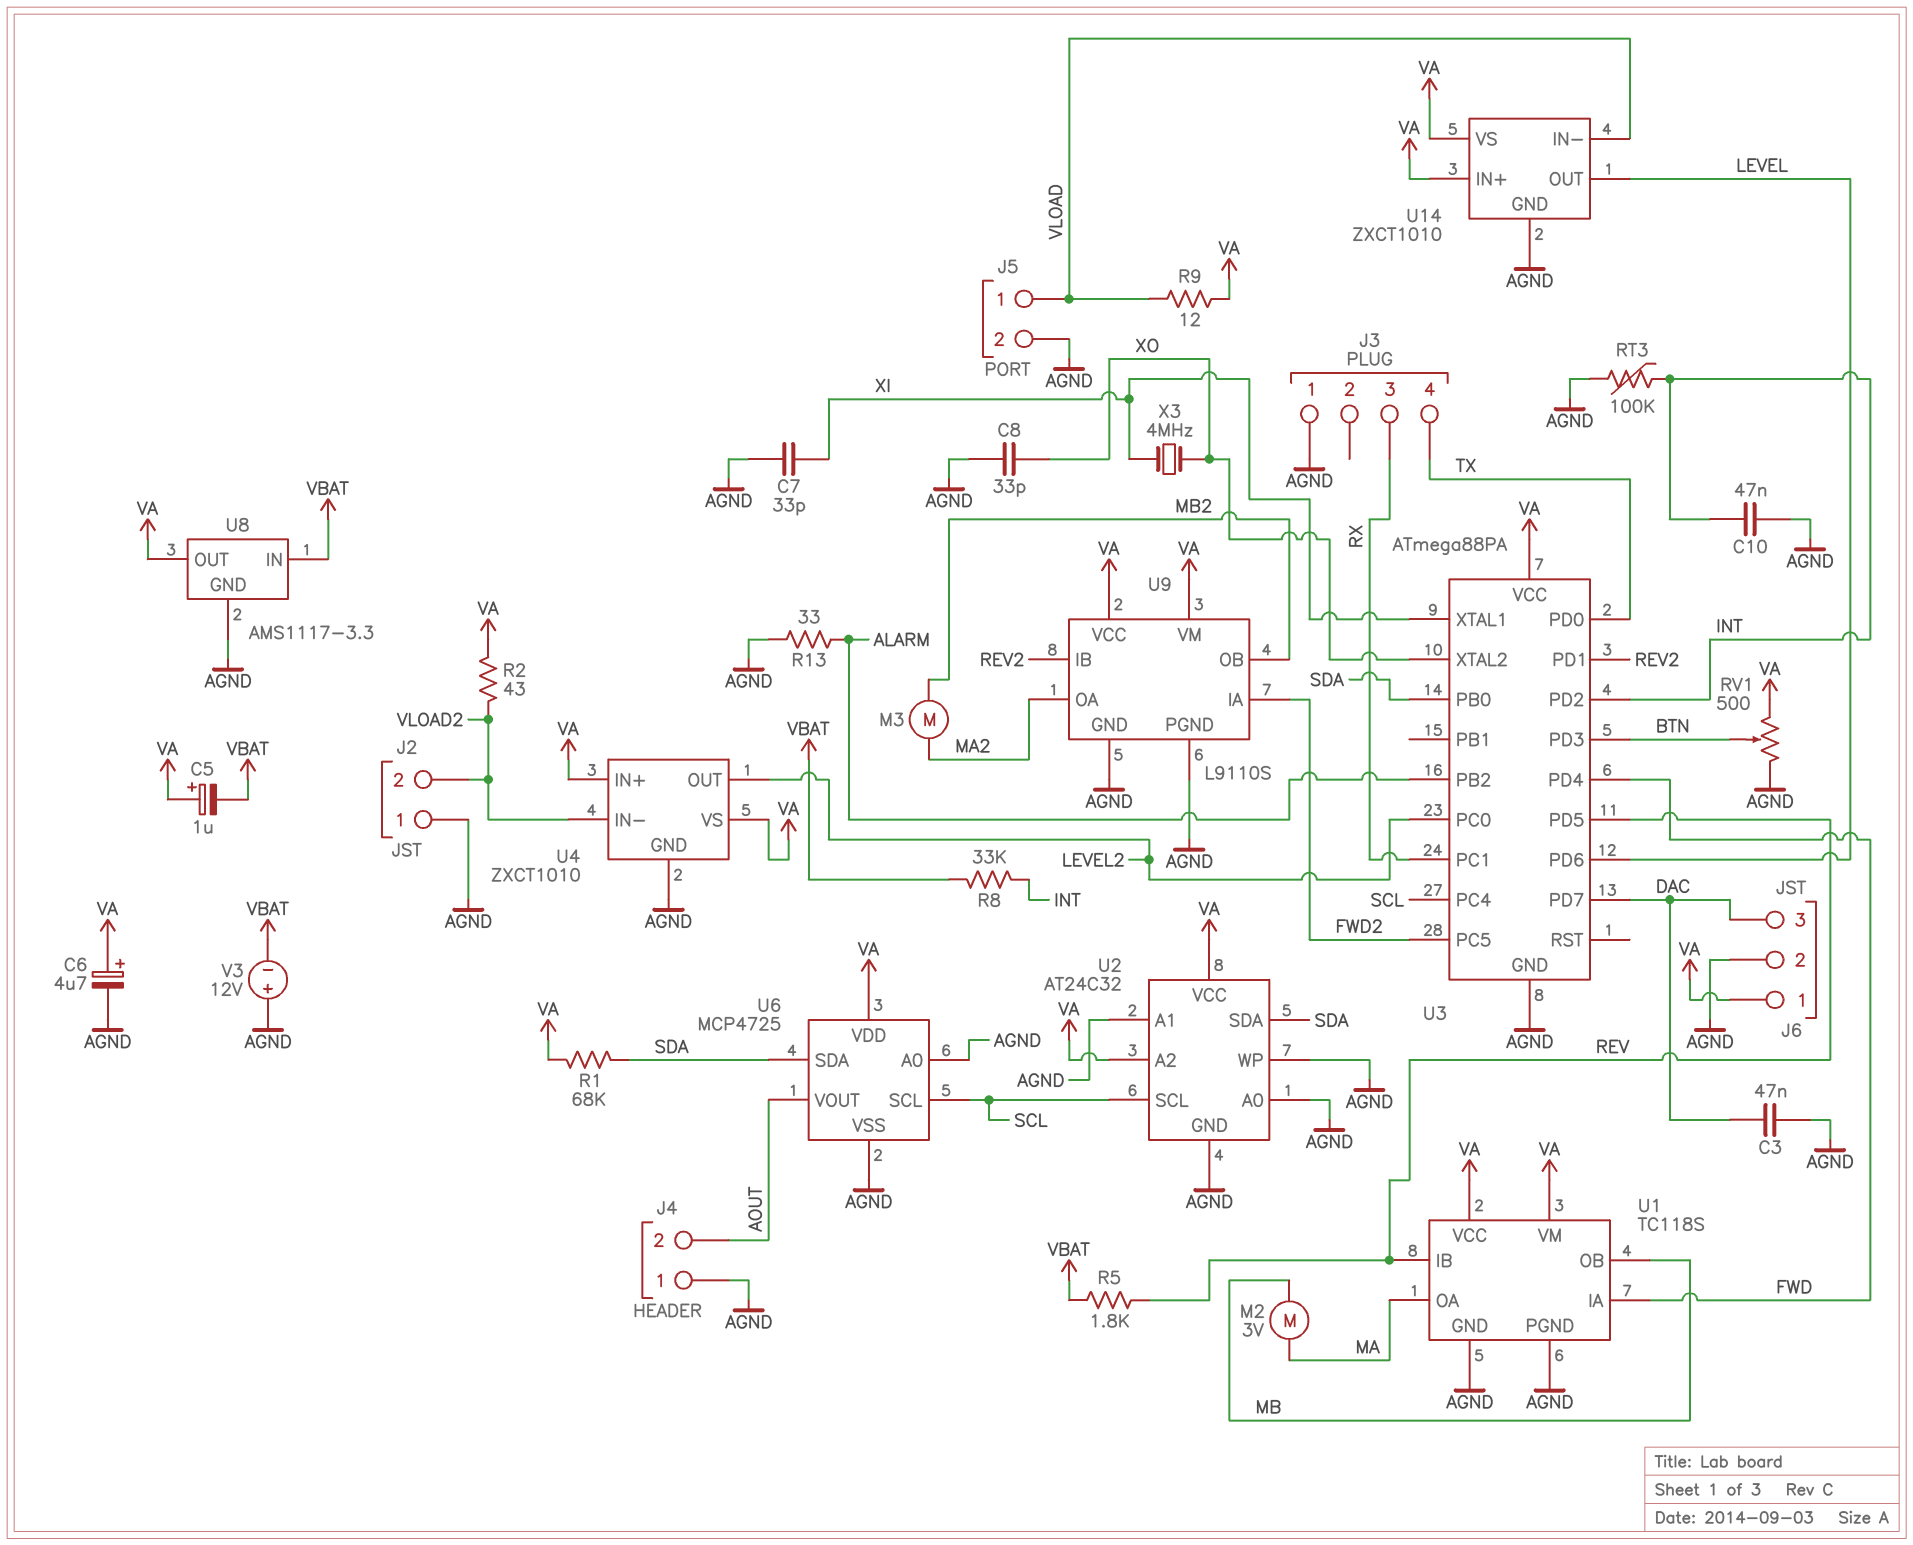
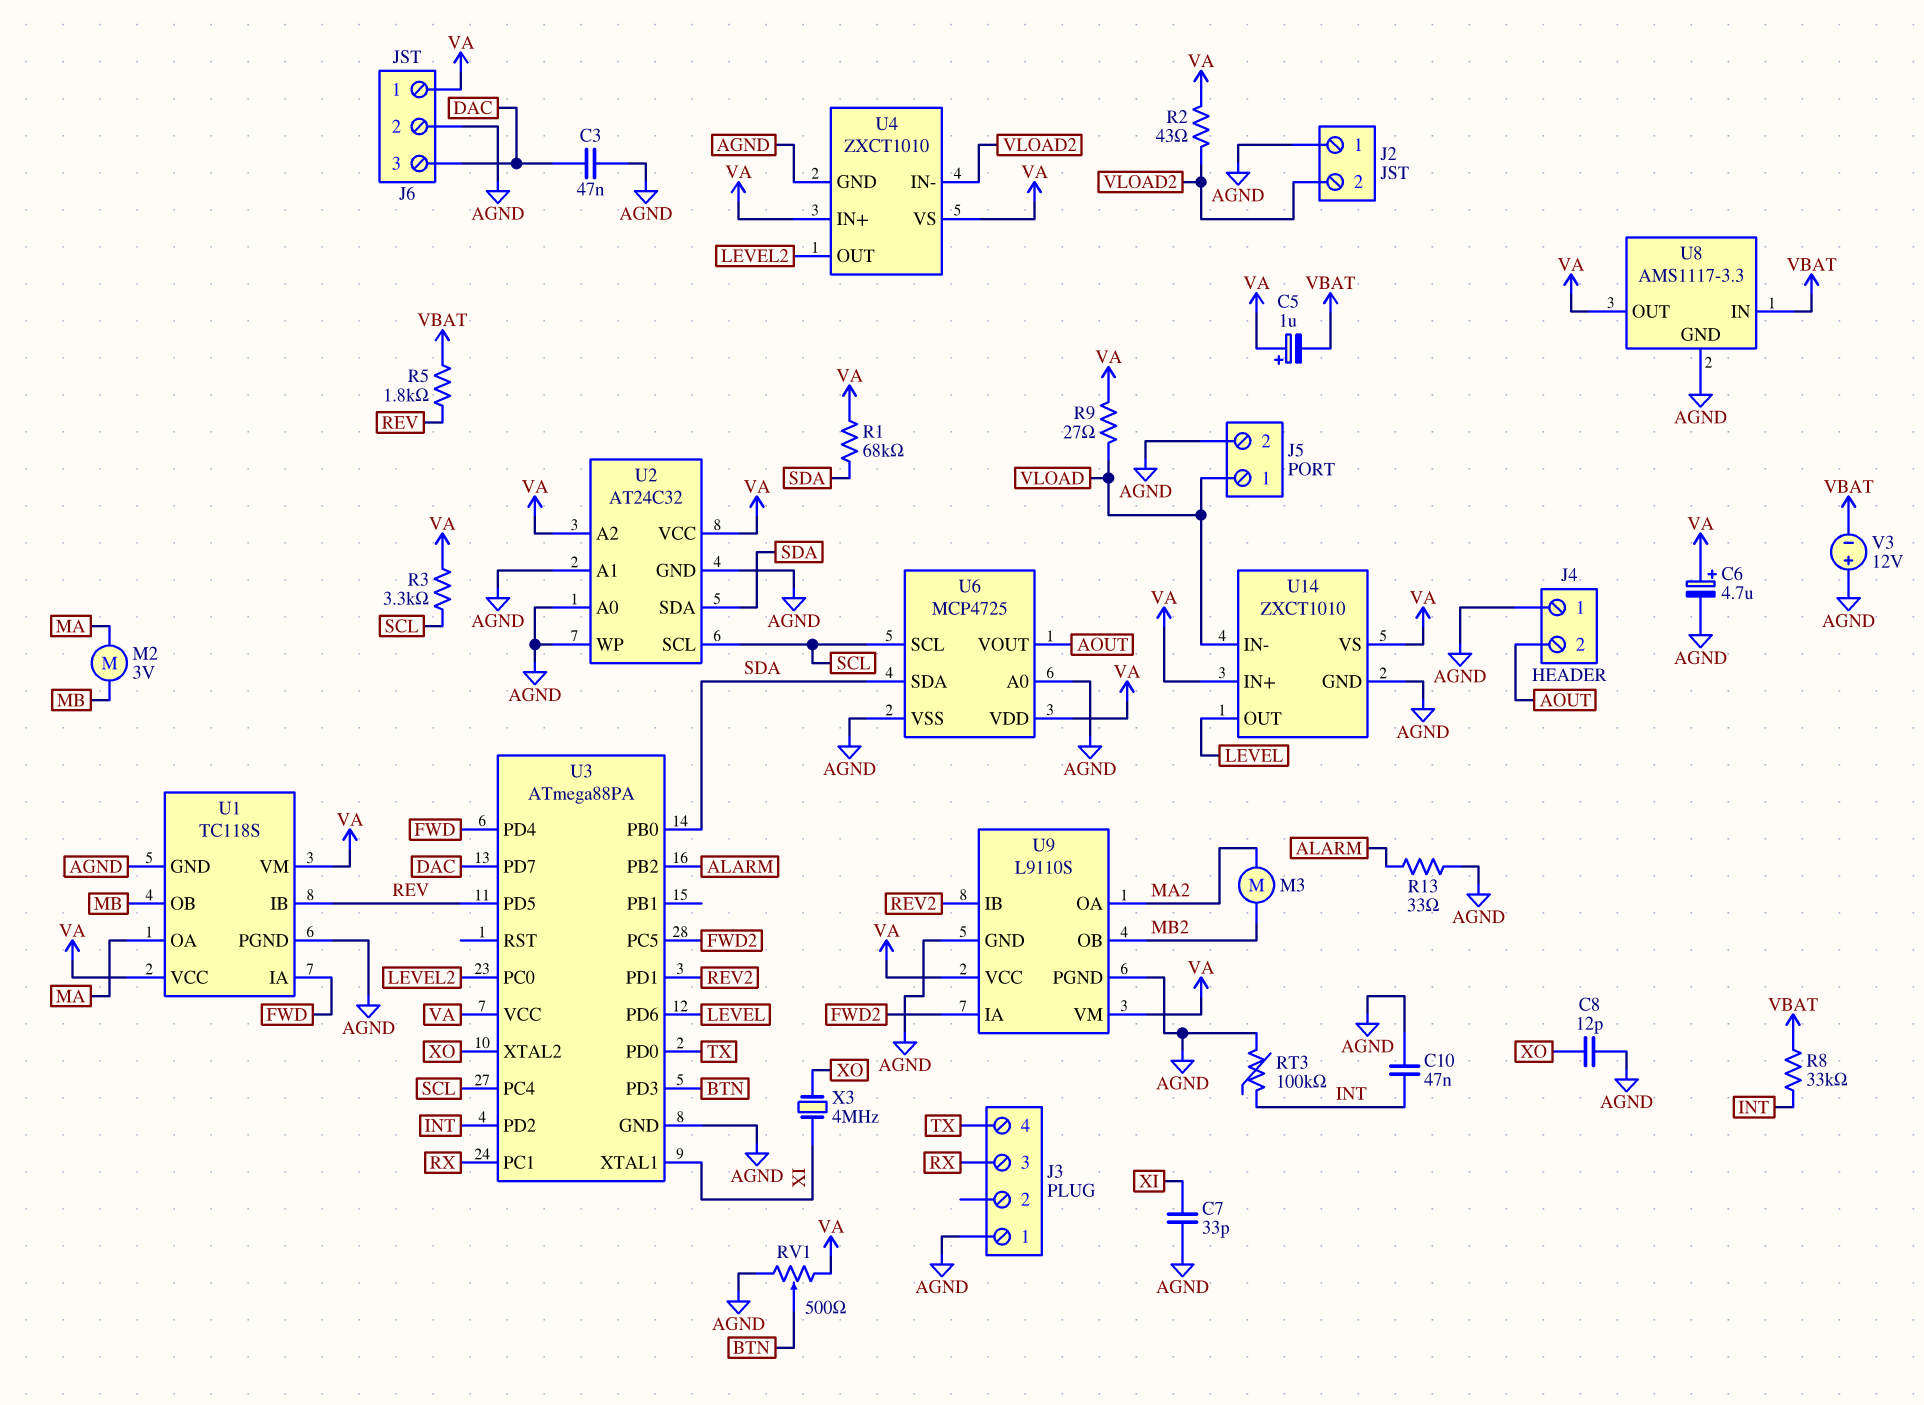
C8: 33pF (AGND, XO) -> 12pF (AGND, XO)
R3: none -> 3.3k (SCL, VA)
R9: 12 (VA, VLOAD) -> 27 (VA, VLOAD)

